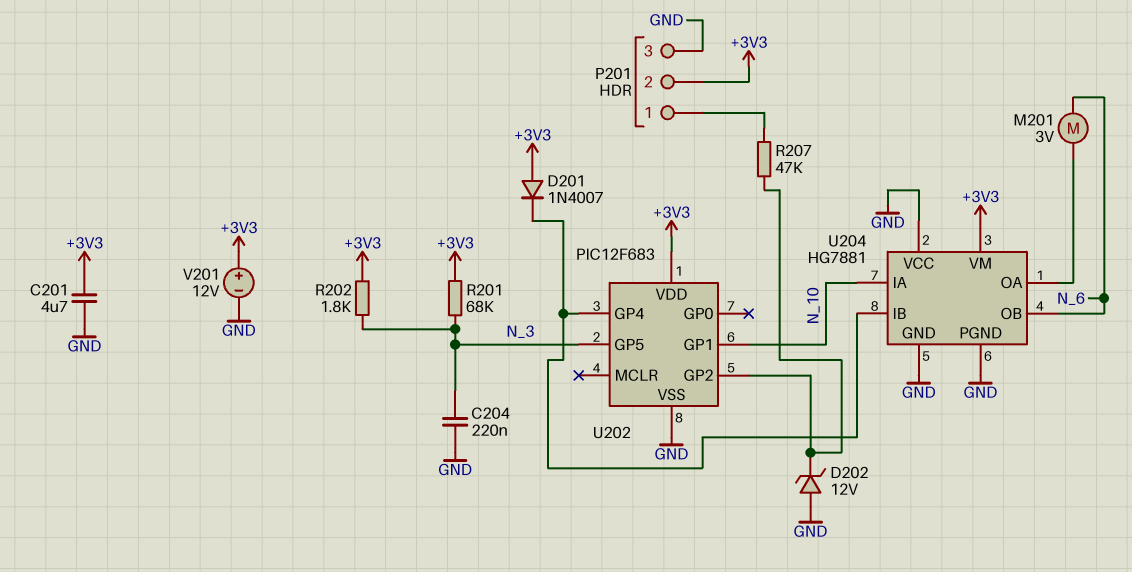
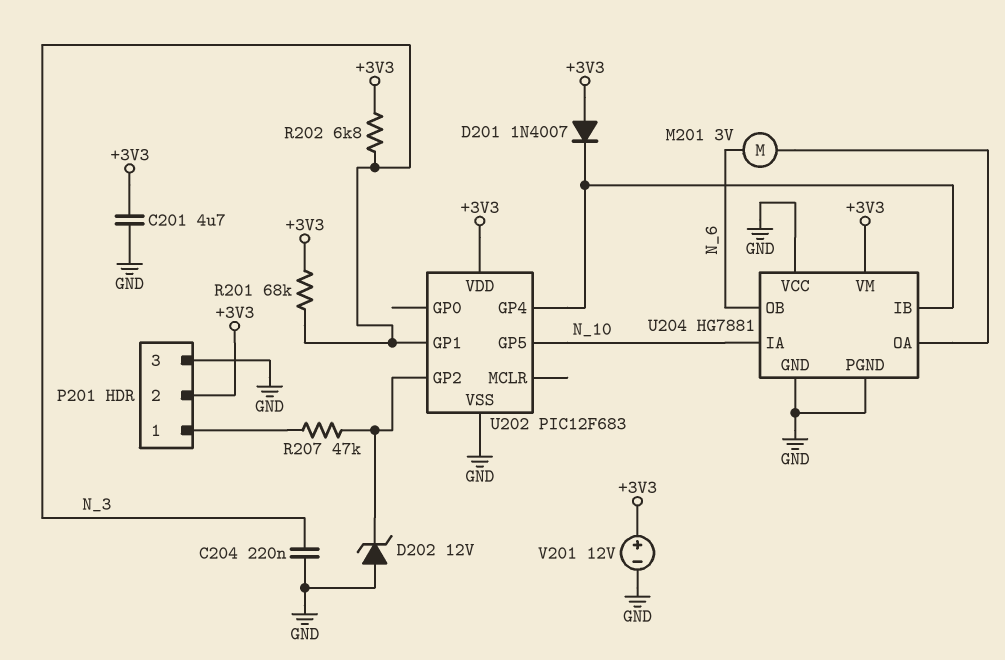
R202: 1.8k (+3V3, N_3) -> 6.8k (+3V3, N_3)
U202 pin GP1: N_10 -> N_3
U202 pin GP5: N_3 -> N_10

